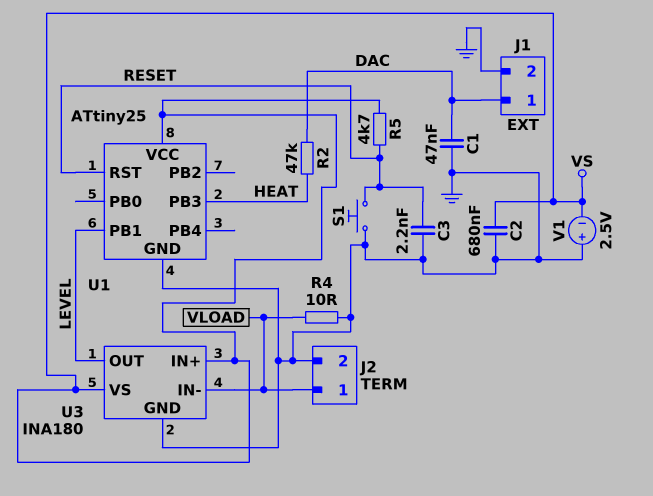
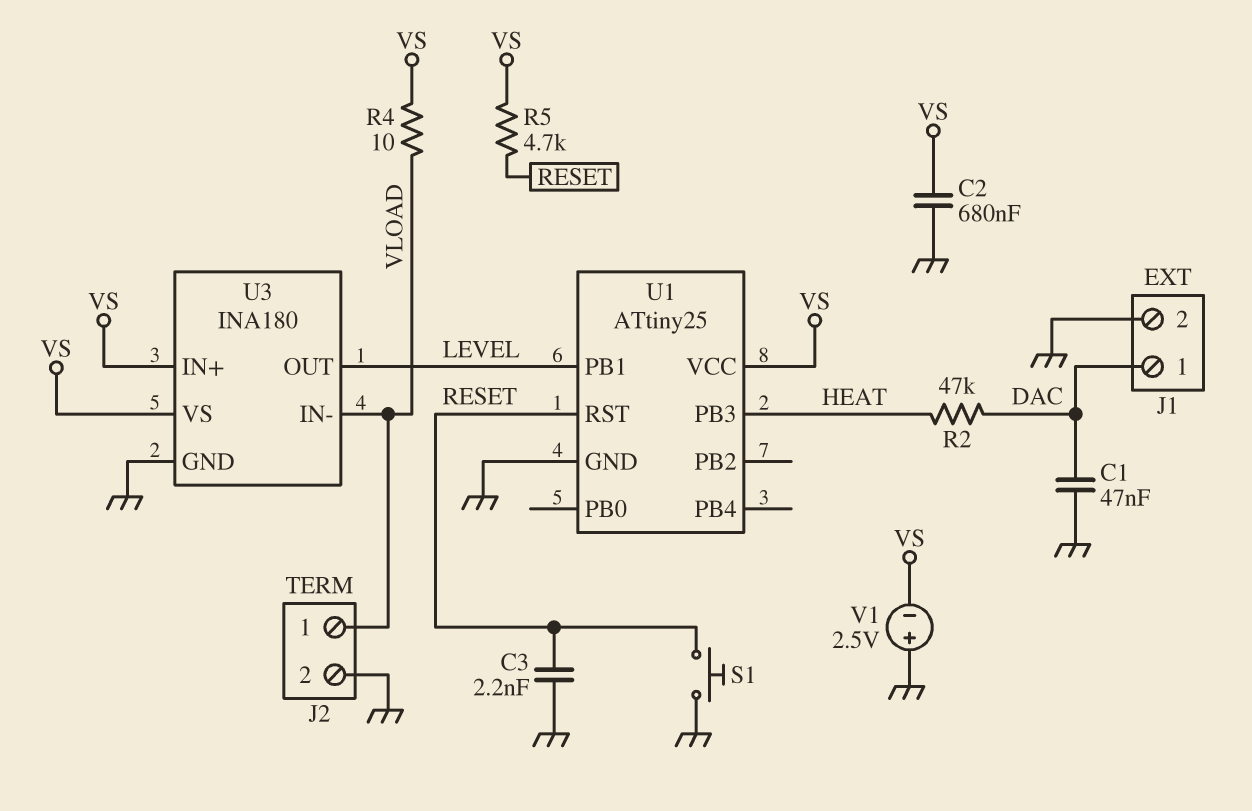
R4: 10 (GND, VLOAD) -> 10 (VLOAD, VS)

